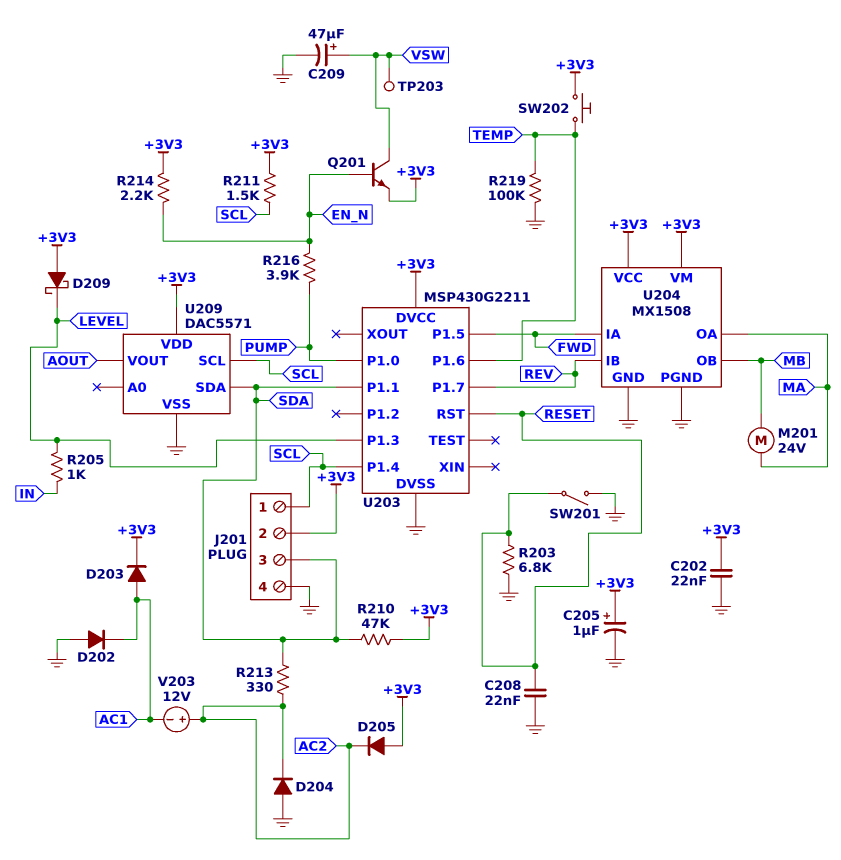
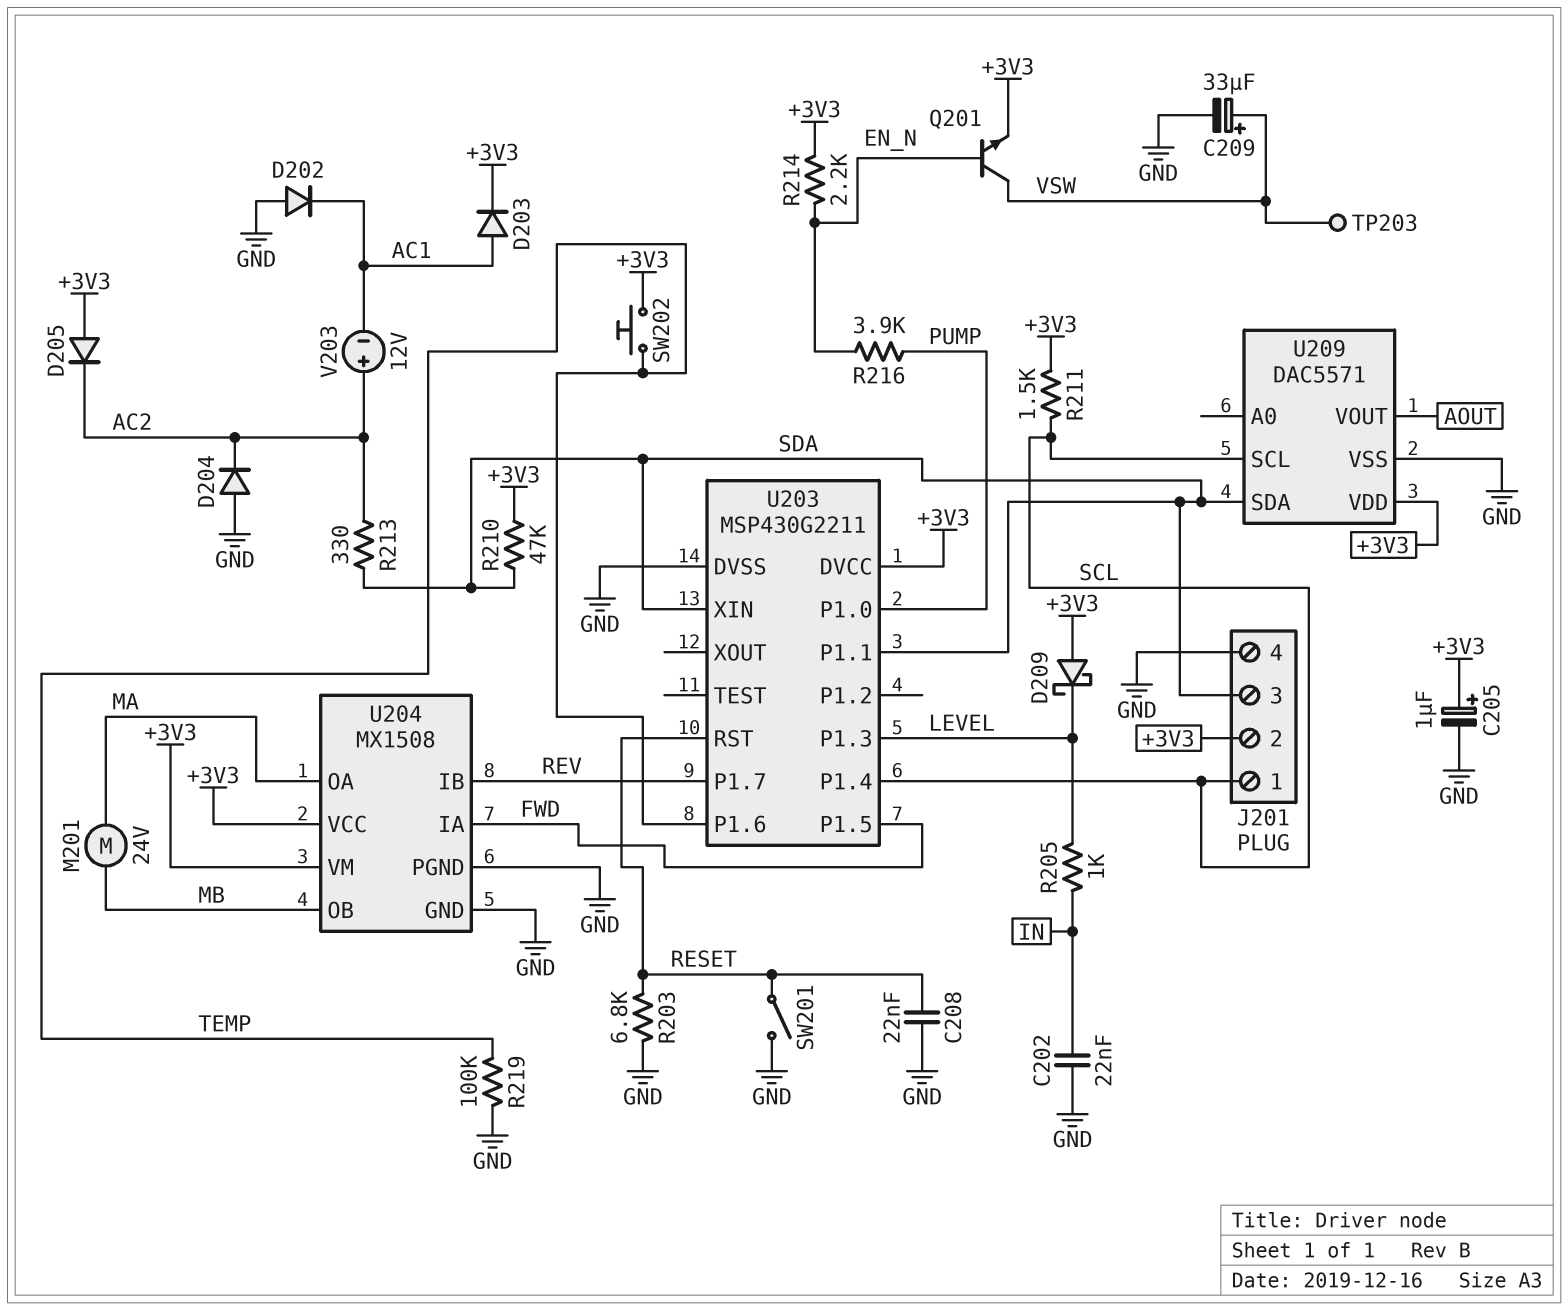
C202: 22nF (+3V3, GND) -> 22nF (GND, IN)
C209: 47uF (plus VSW, minus GND) -> 33uF (plus VSW, minus GND)
U203 pin XIN: none -> SDA

